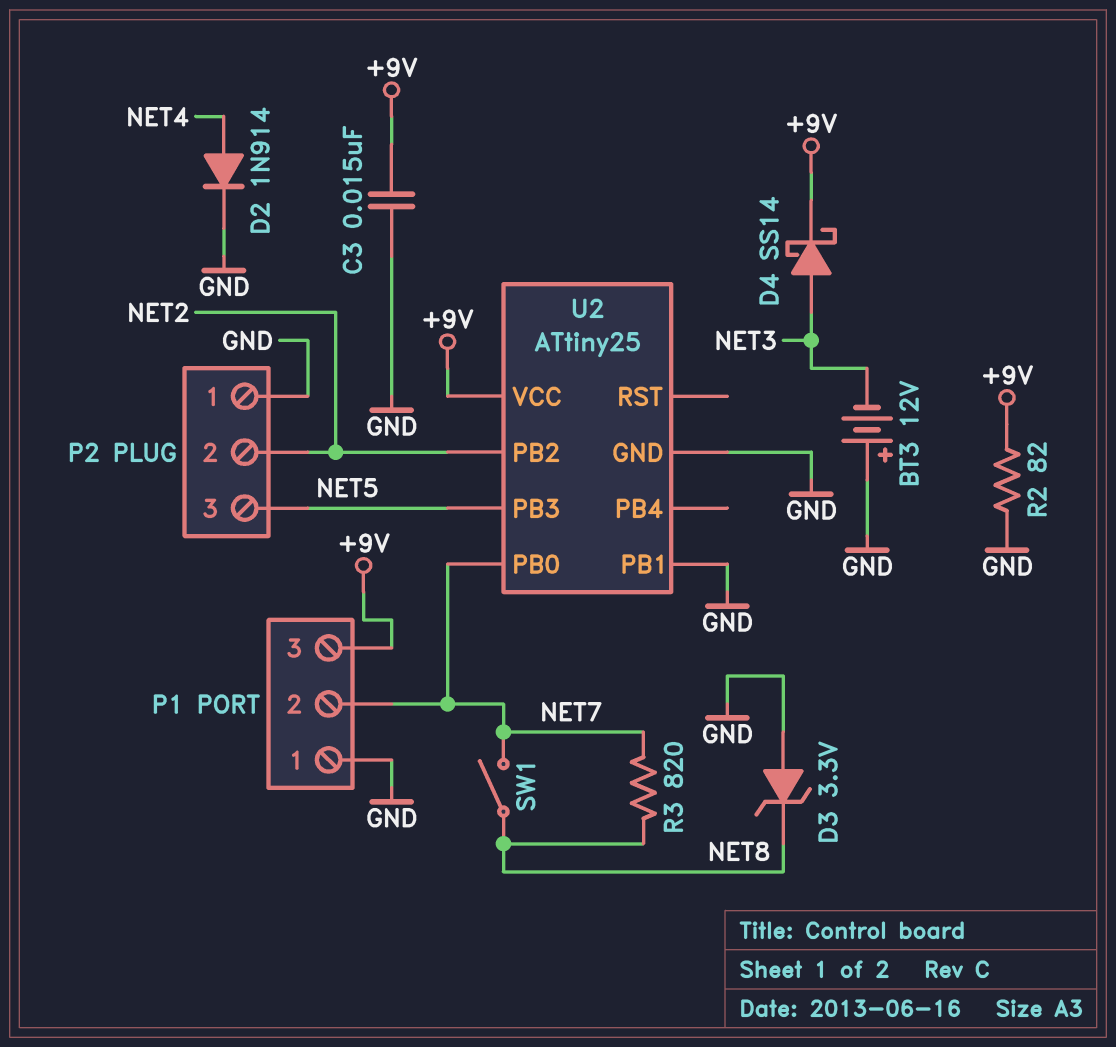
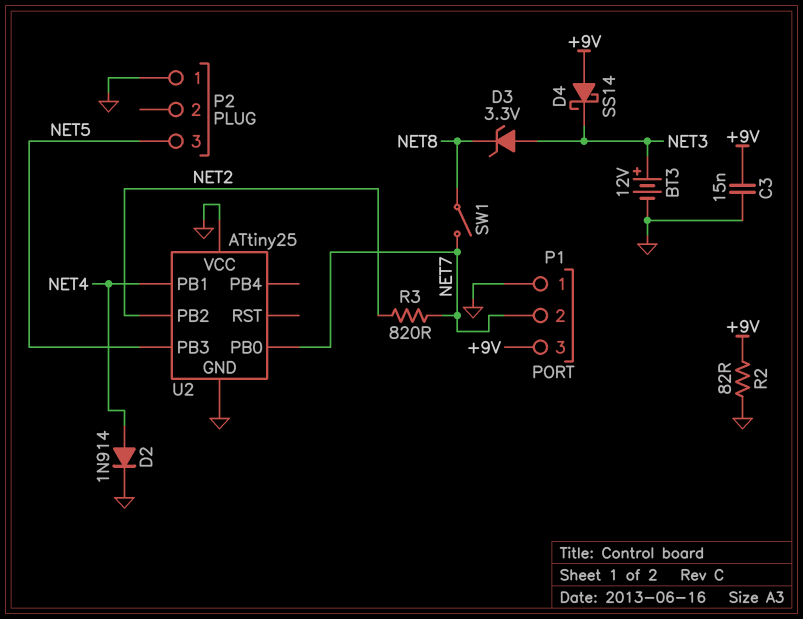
BT3: 12V (plus GND, minus NET3) -> 12V (plus NET3, minus GND)
D3: zener 3.3V (A GND, K NET8) -> zener 3.3V (A NET3, K NET8)
D4: schottky SS14 (A NET3, K +9V) -> schottky SS14 (A +9V, K NET3)
P2 pin 2: NET2 -> none
R3: 820 (NET7, NET8) -> 820 (NET2, NET7)
U2 pin PB1: GND -> NET4
U2 pin VCC: +9V -> GND

